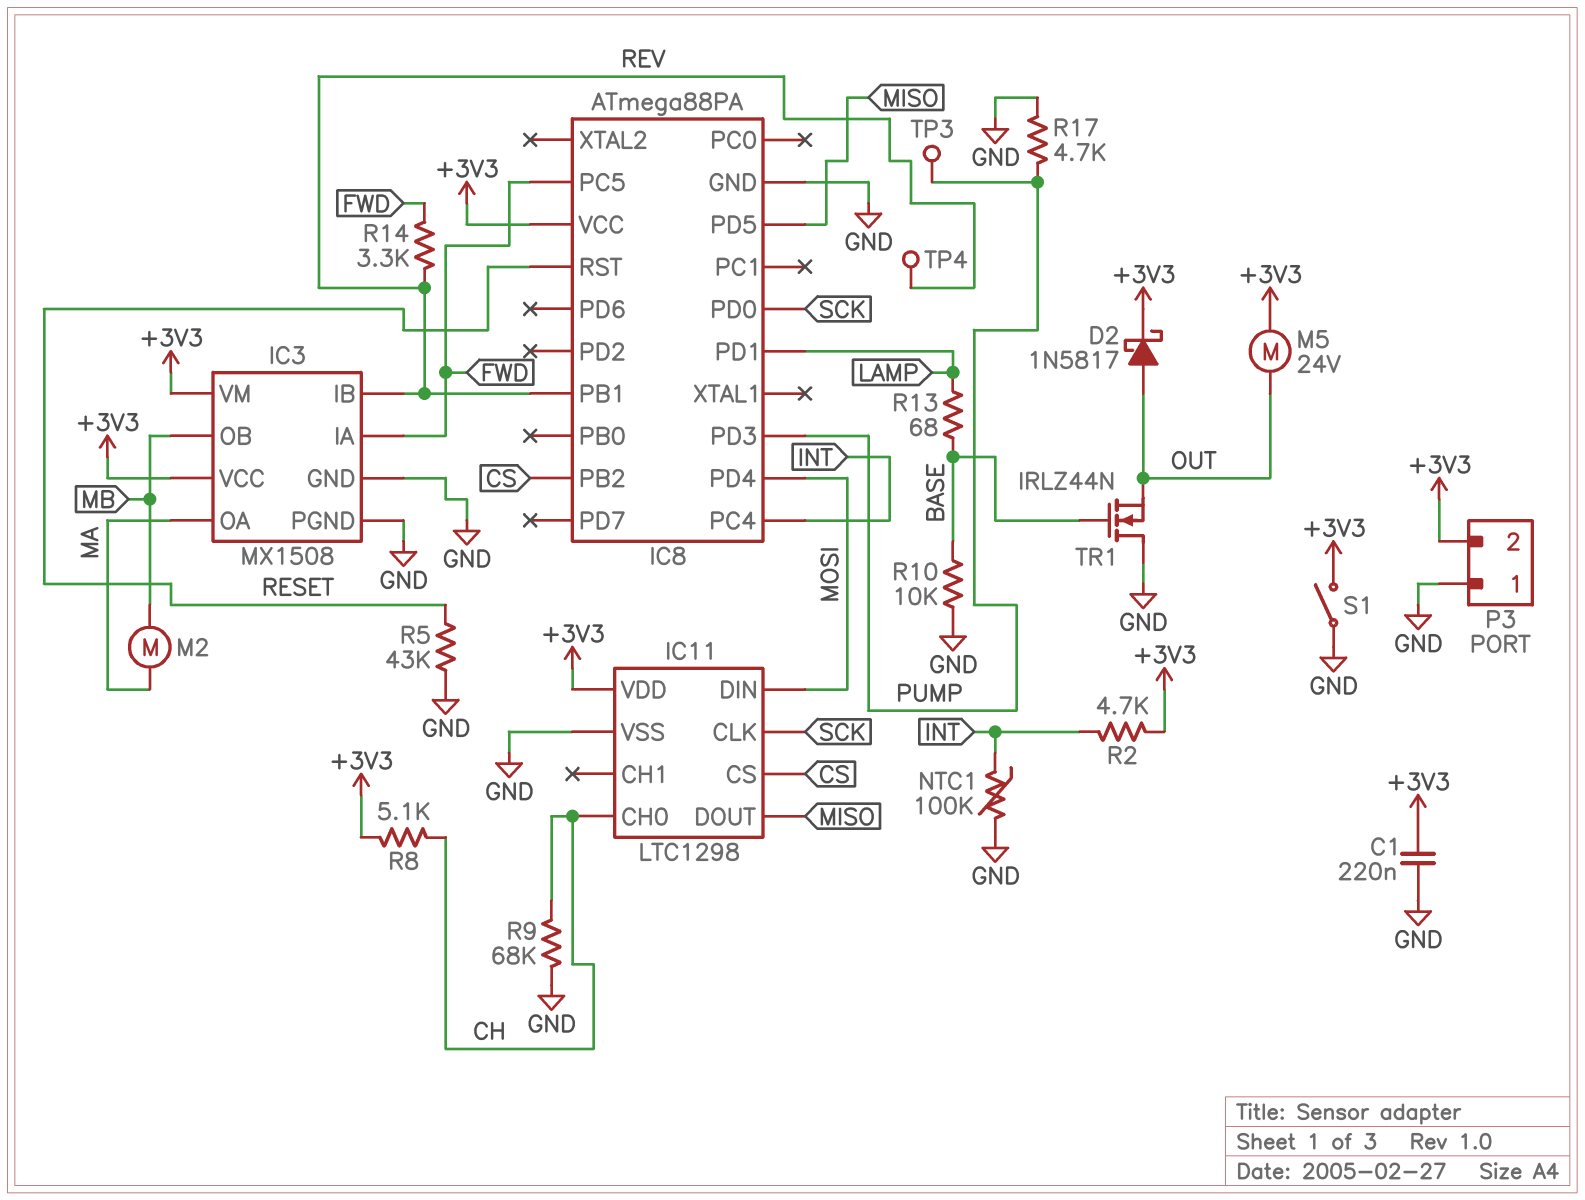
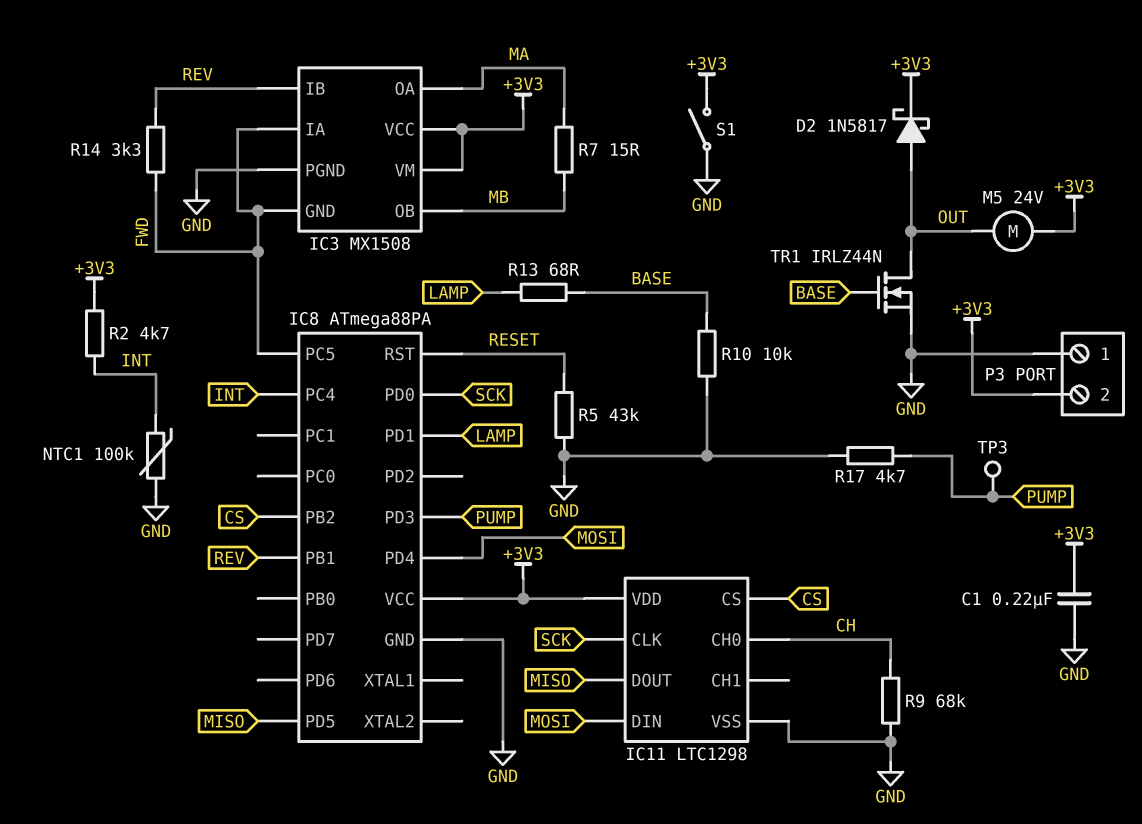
IC3 pin GND: GND -> FWD
M2: motor (MA, MB) -> none
R7: none -> 15 (MA, MB)
R8: 5.1k (+3V3, CH) -> none
TP4: test point (REV) -> none
TR1: NMOS IRLZ44N (G BASE, D GND, S OUT) -> NMOS IRLZ44N (G BASE, D OUT, S GND)

